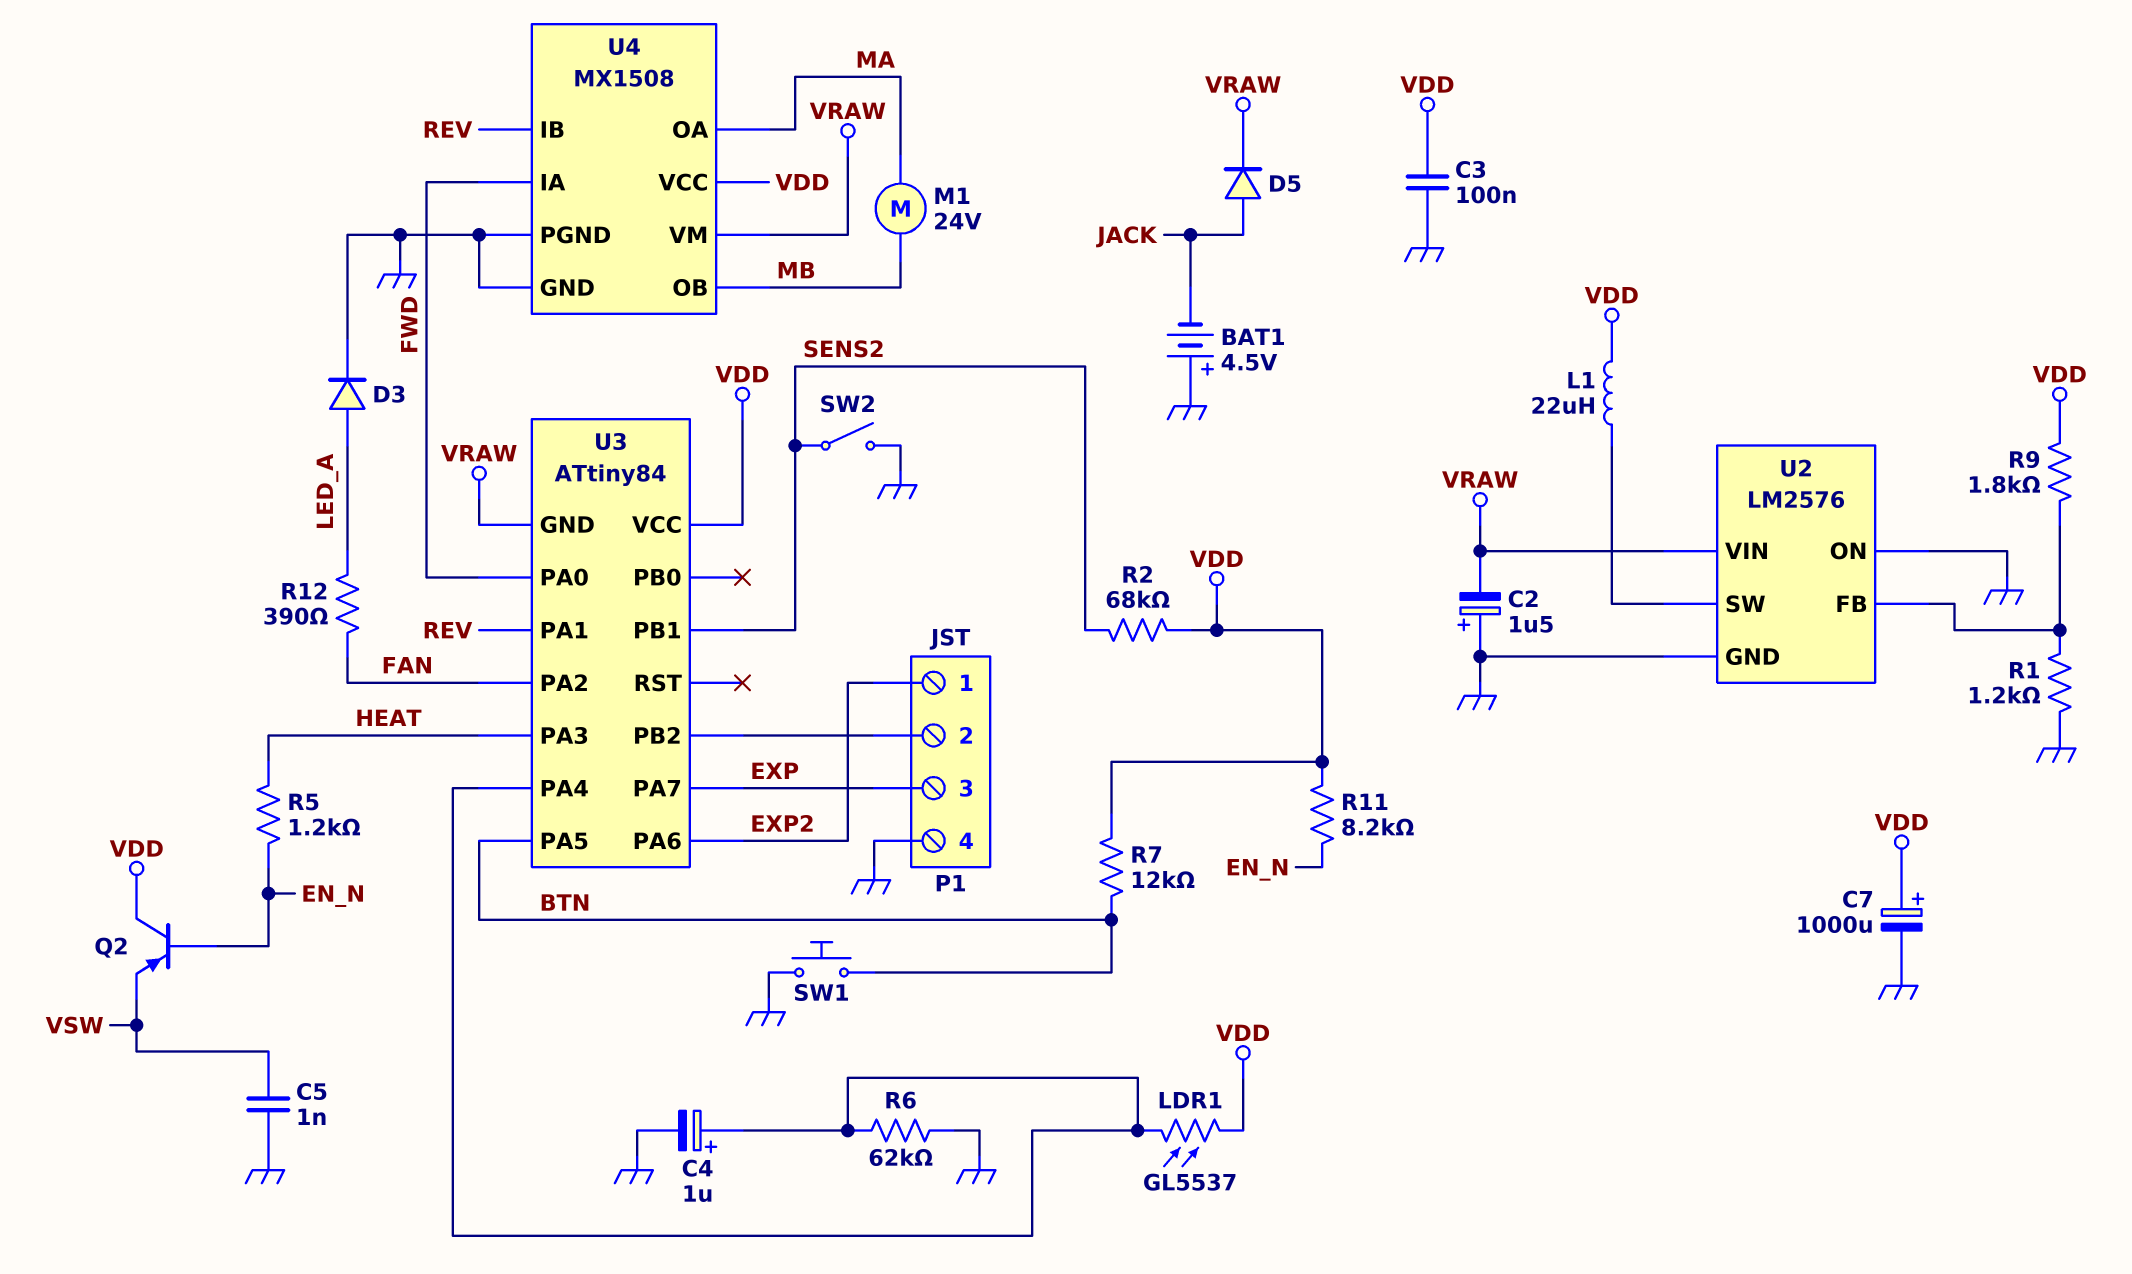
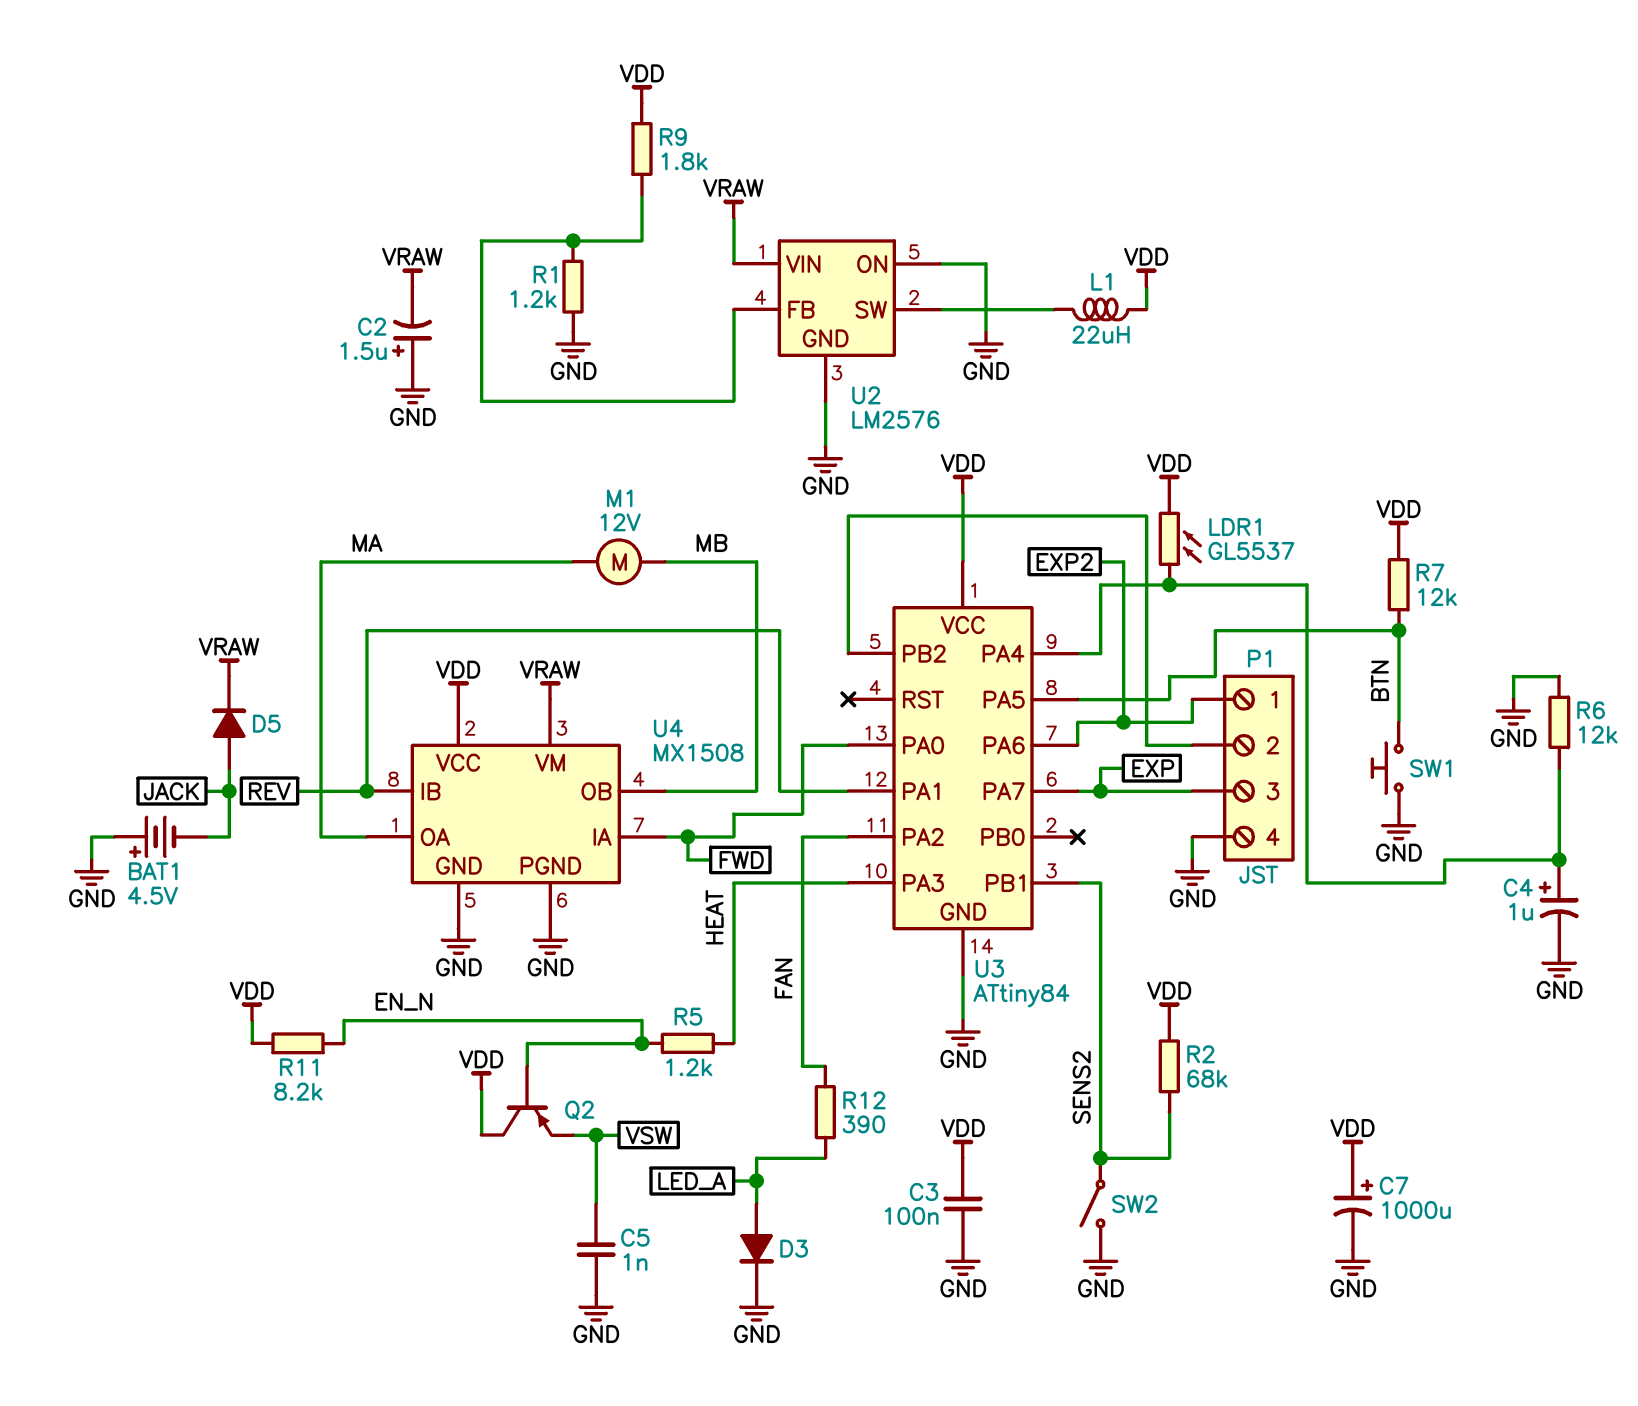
M1: motor 24V (MA, MB) -> motor 12V (MA, MB)
R6: 62k (GND, U3/PA4) -> 12k (GND, U3/PA4)
U3 pin GND: VRAW -> GND

